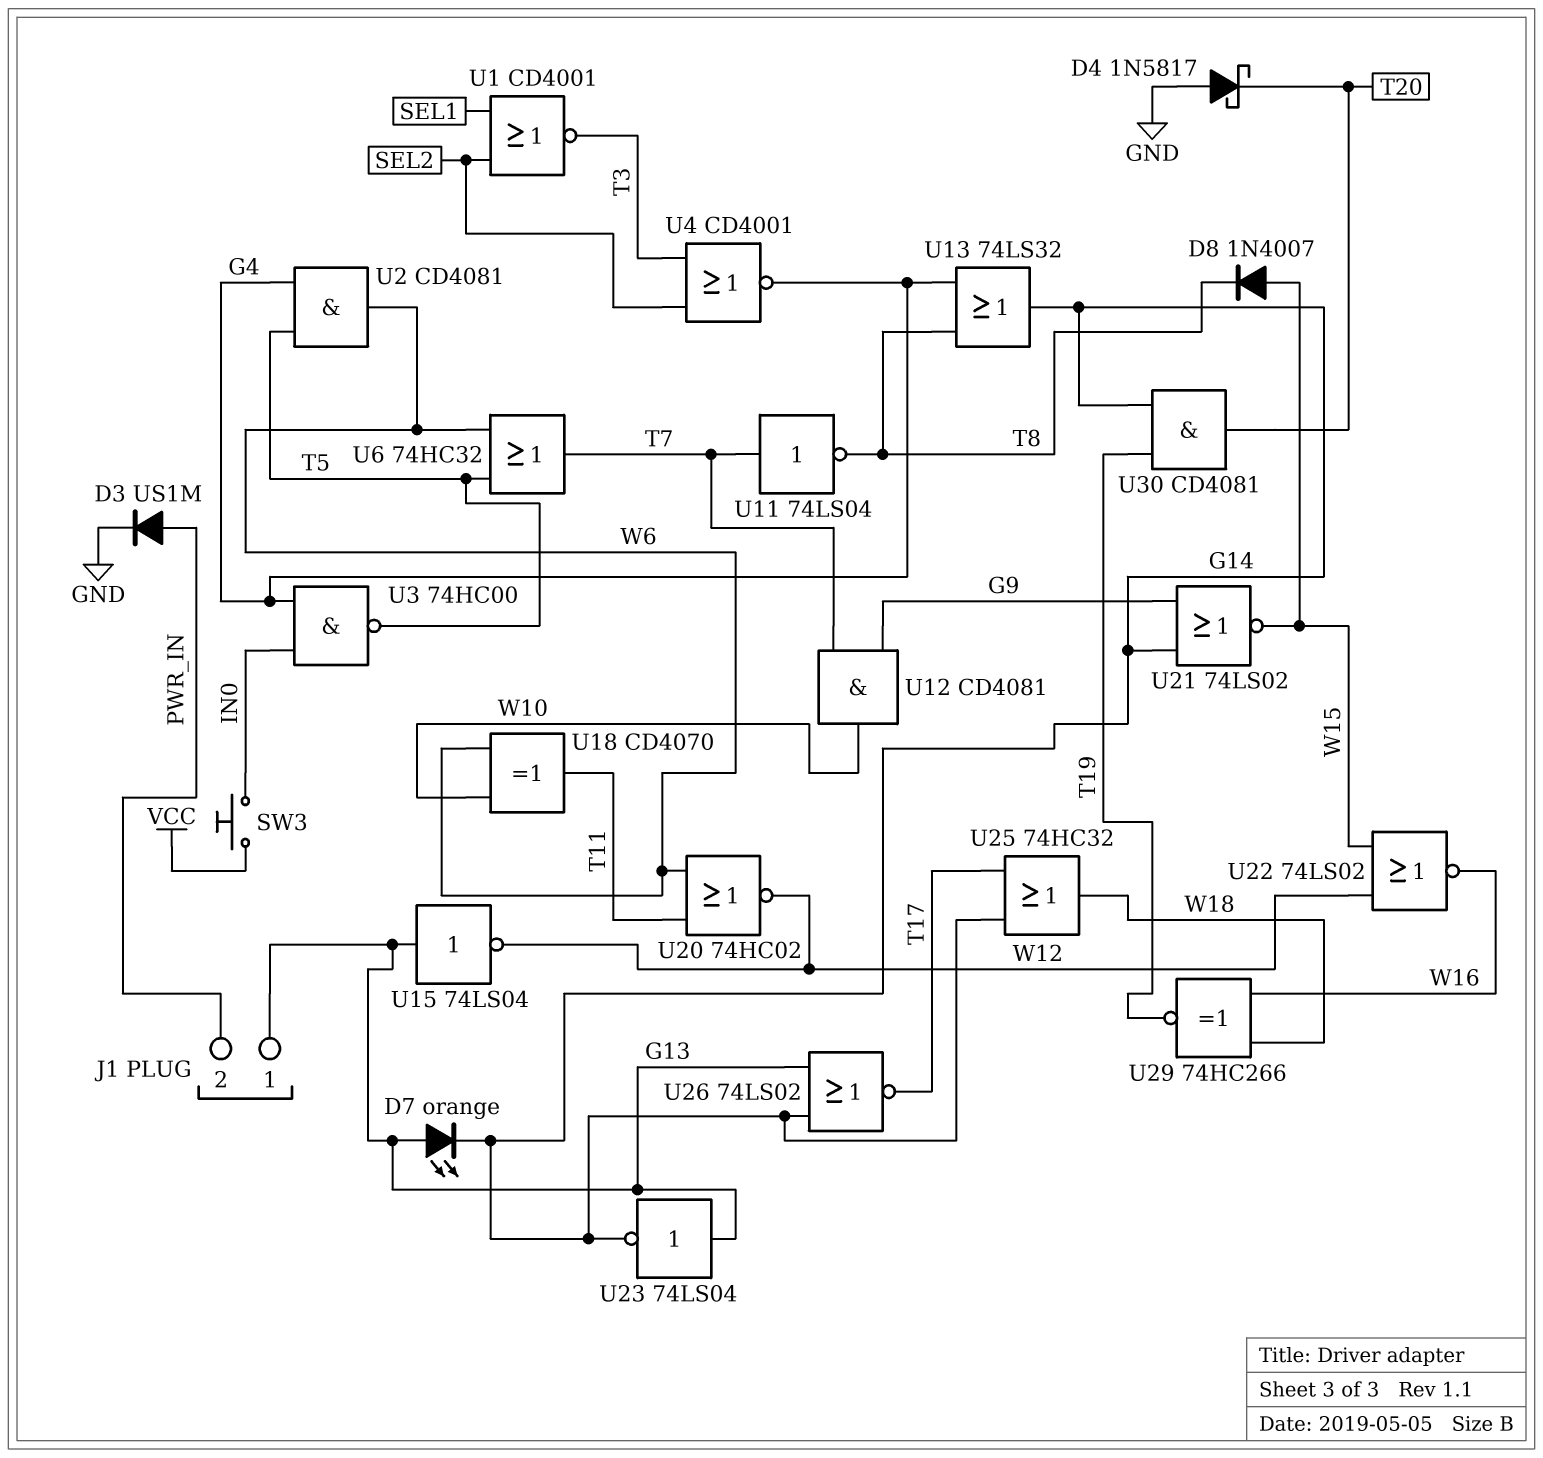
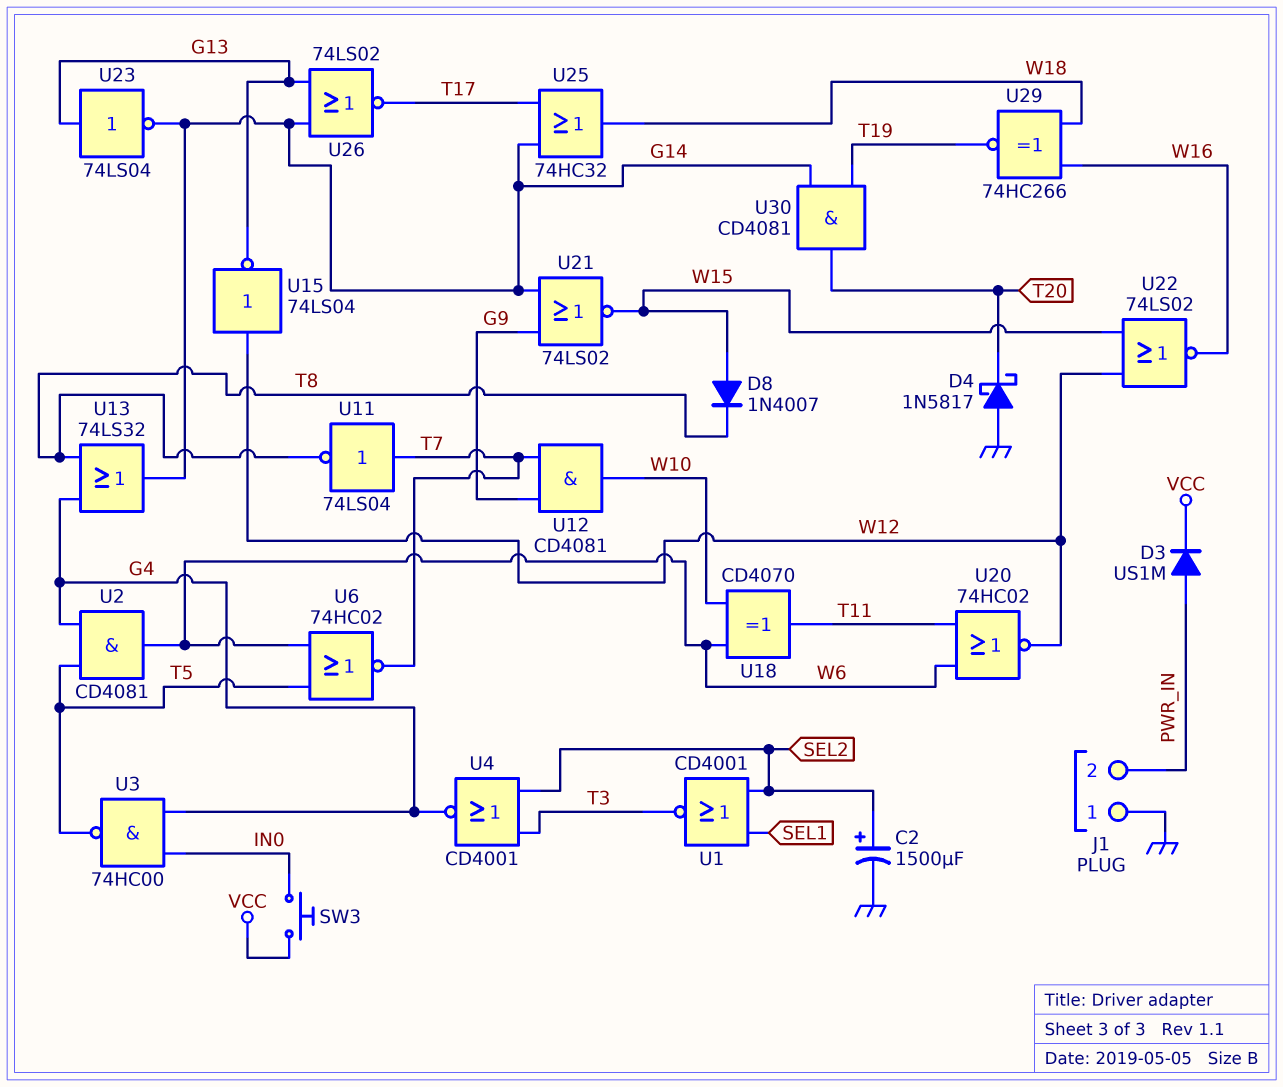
C2: none -> 1500uF (plus SEL2, minus GND)
D3: diode US1M (A PWR_IN, K GND) -> diode US1M (A PWR_IN, K VCC)
D7: LED orange (A G13, K G14) -> none
J1 pin 1: G13 -> GND
U6: OR 74HC32 (in T5, in W6, out T7) -> NOR 74HC02 (in T5, in W6, out T7)
U15: NOT 74LS04 (in G13, out W12) -> NOT 74LS04 (in W12, out G13)

